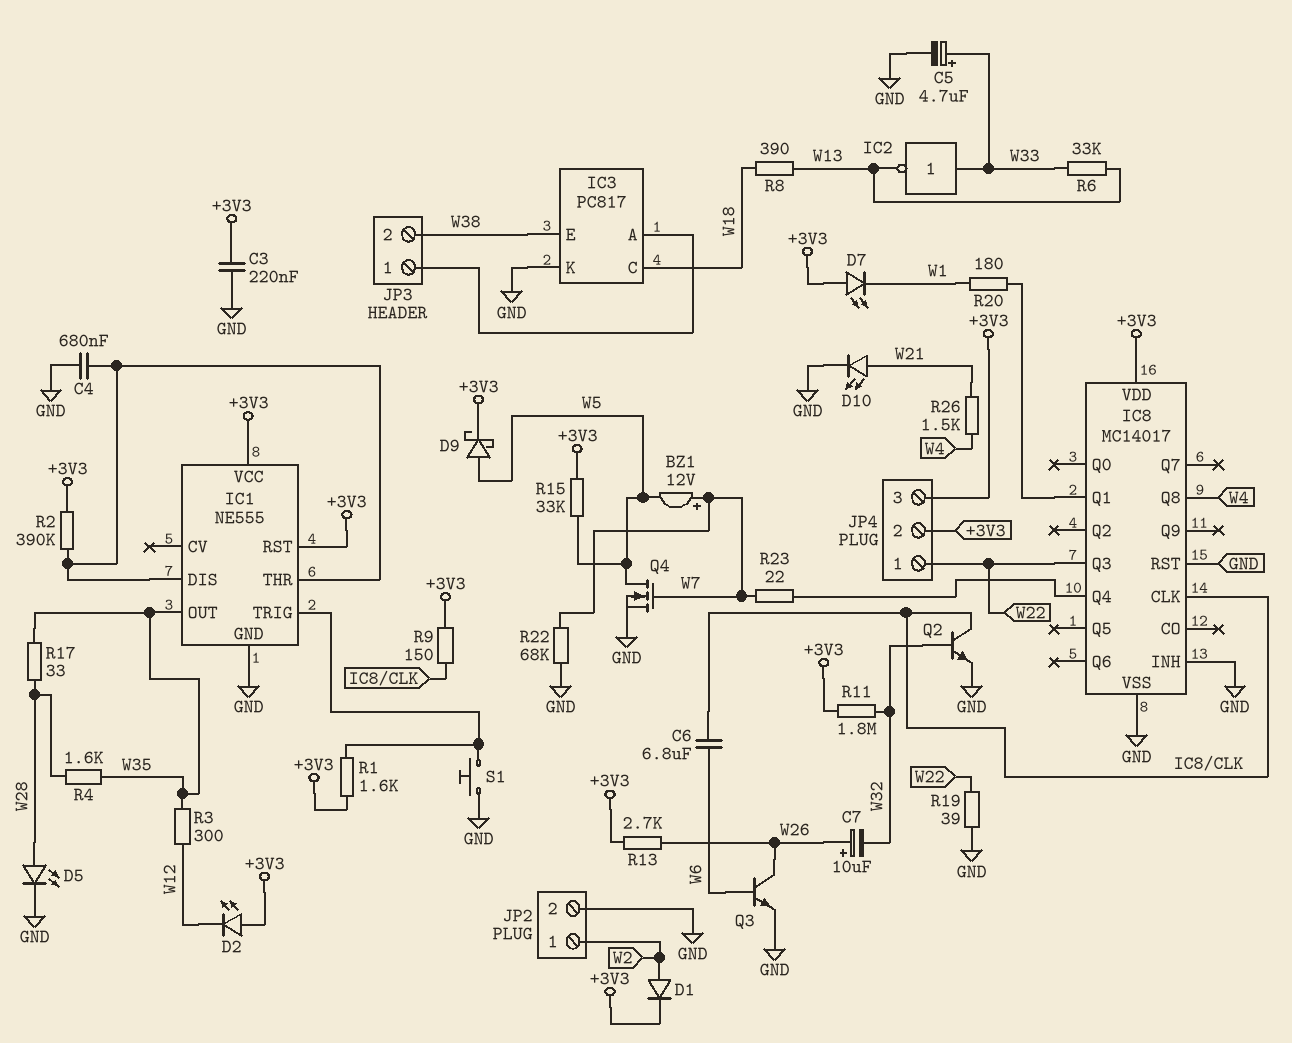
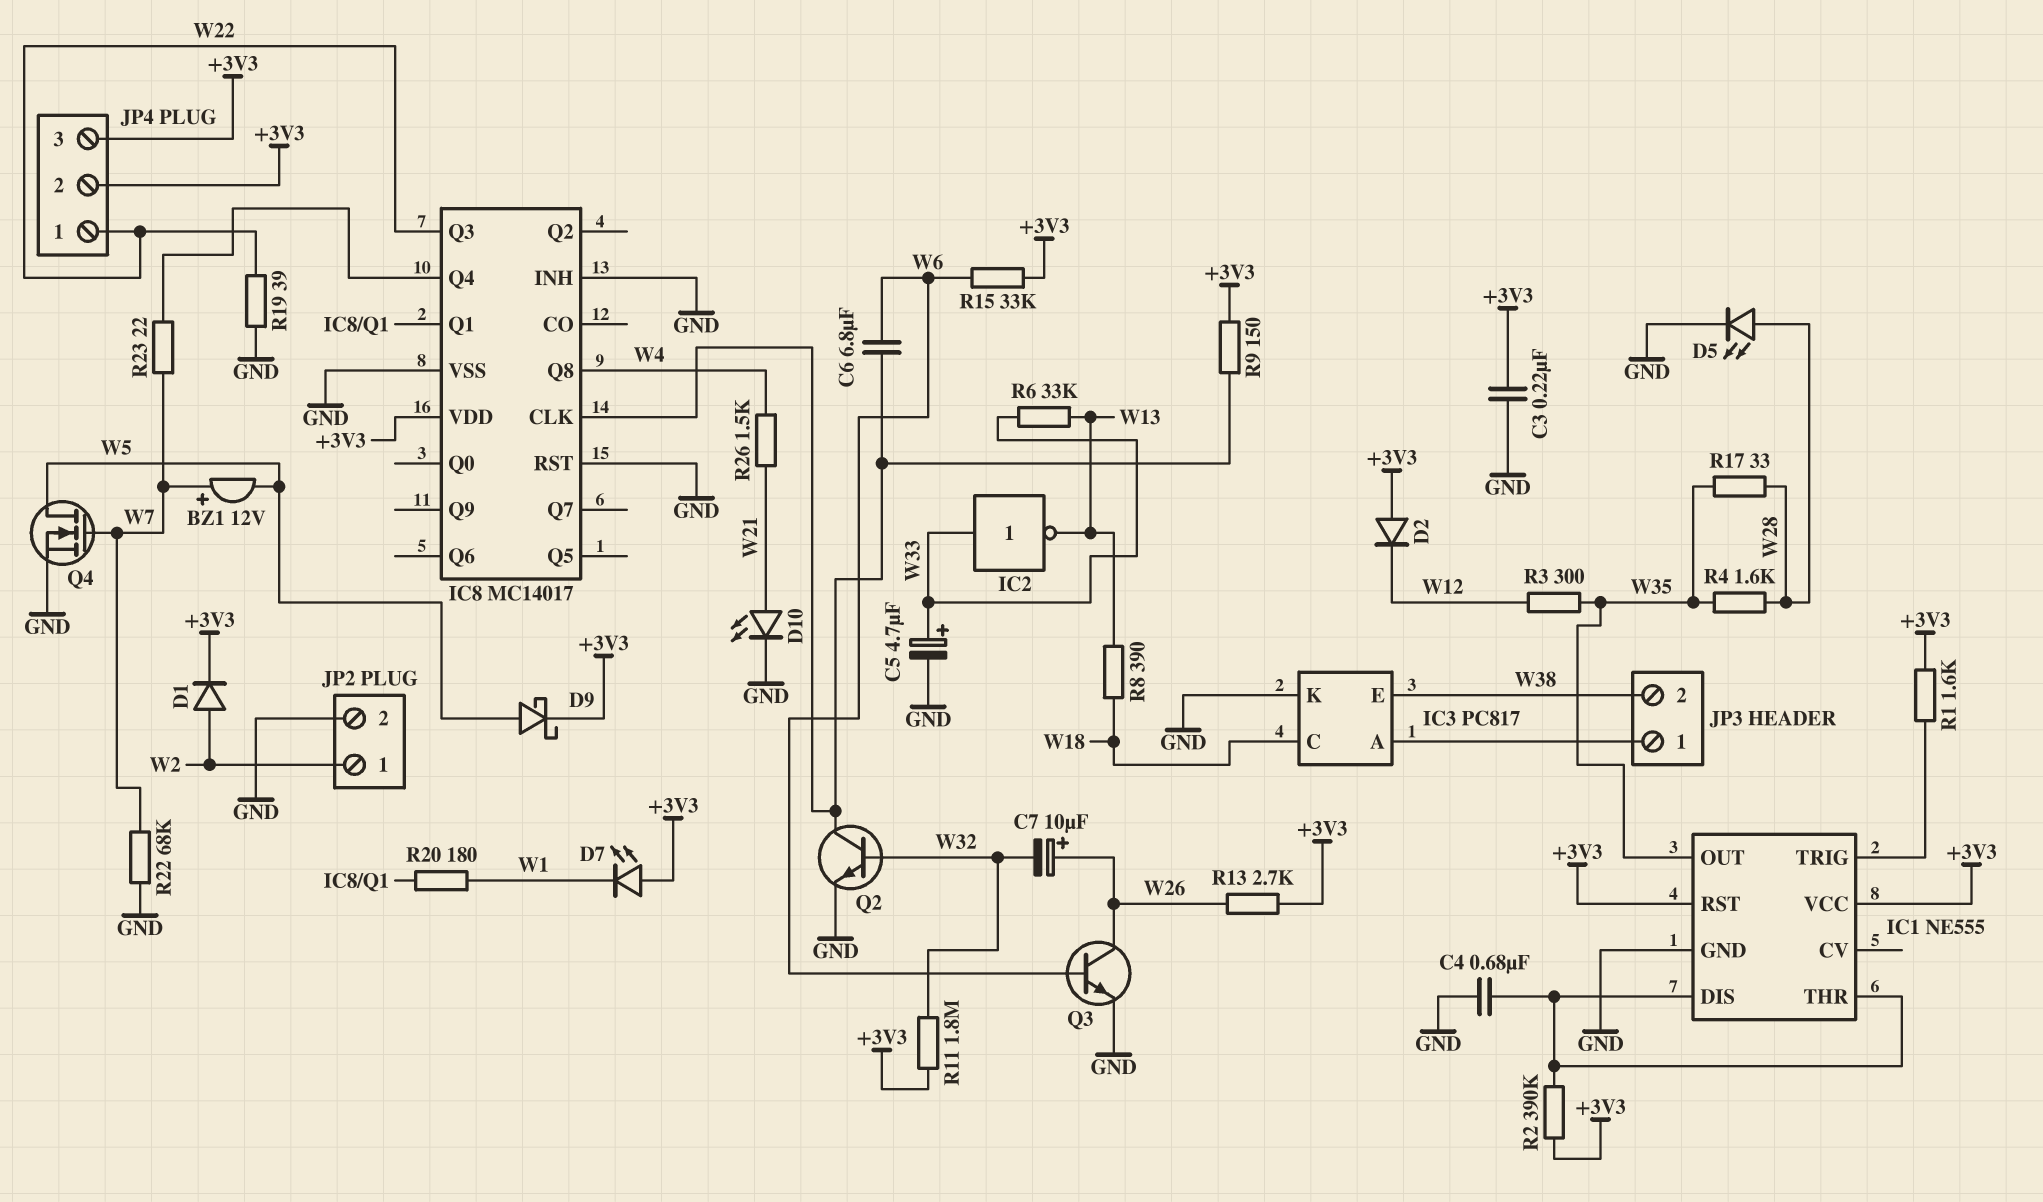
D2: LED (A +3V3, K W12) -> diode (A +3V3, K W12)
R15: 33k (+3V3, W5) -> 33k (+3V3, W6)
S1: button (GND, IC1/TRIG) -> none

